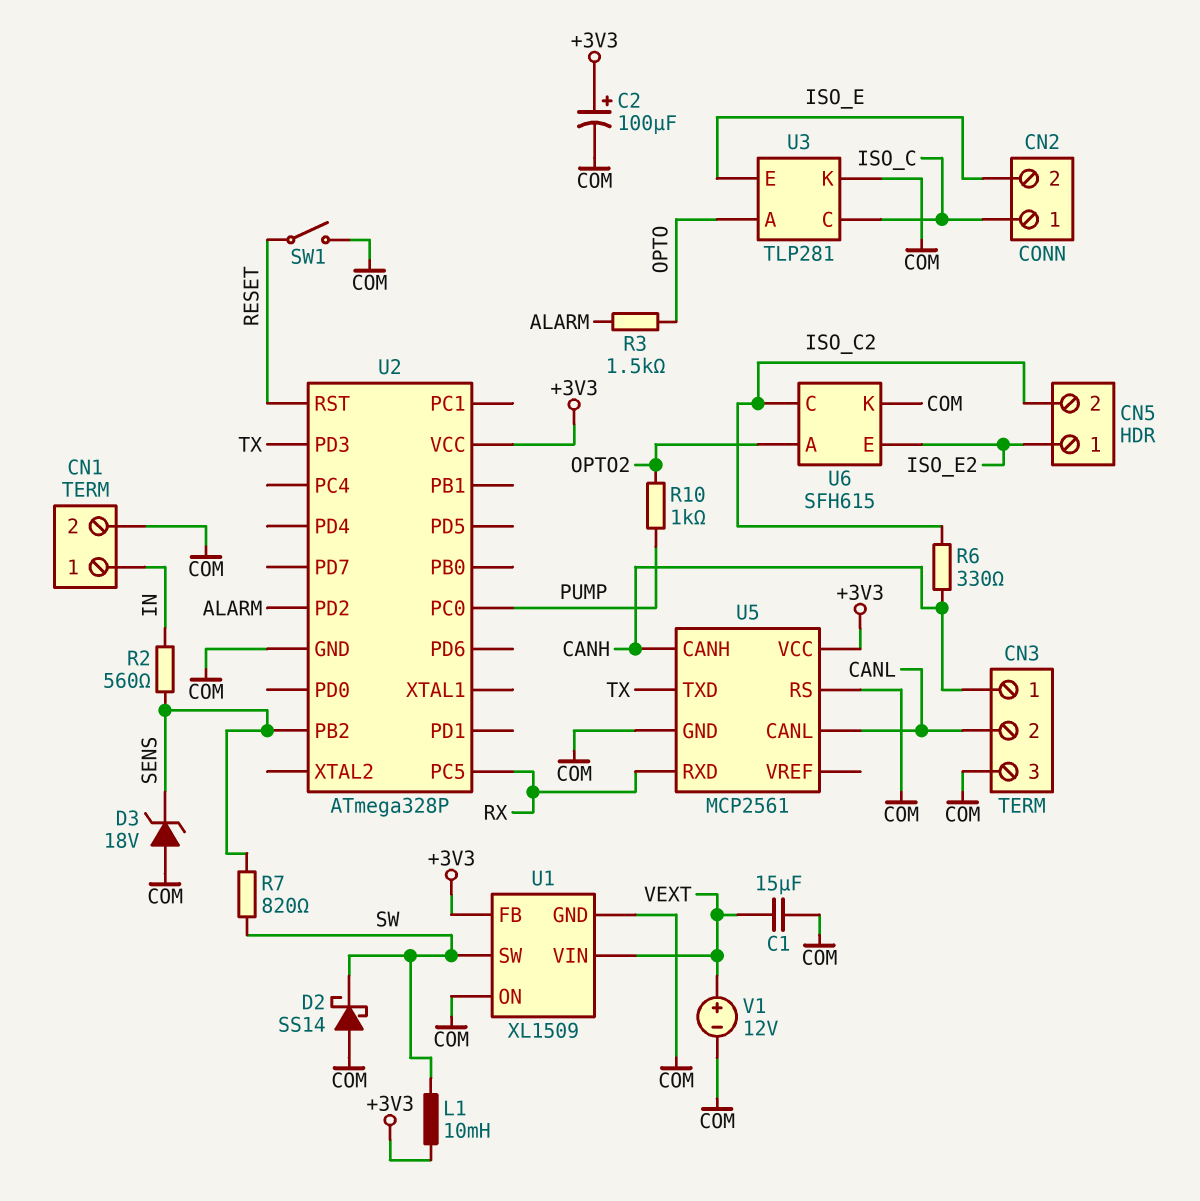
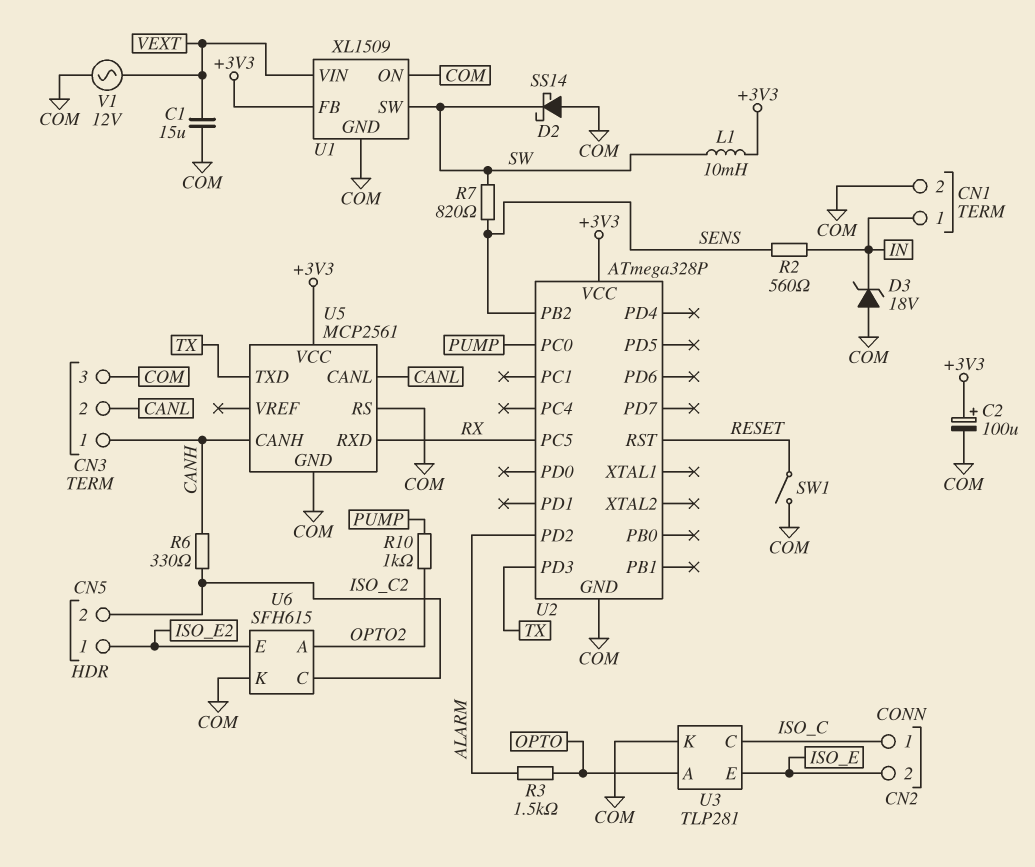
D3: zener 18V (A COM, K SENS) -> zener 18V (A COM, K IN)
V1: 12V (plus VEXT, minus COM) -> AC 12V (COM, VEXT)

